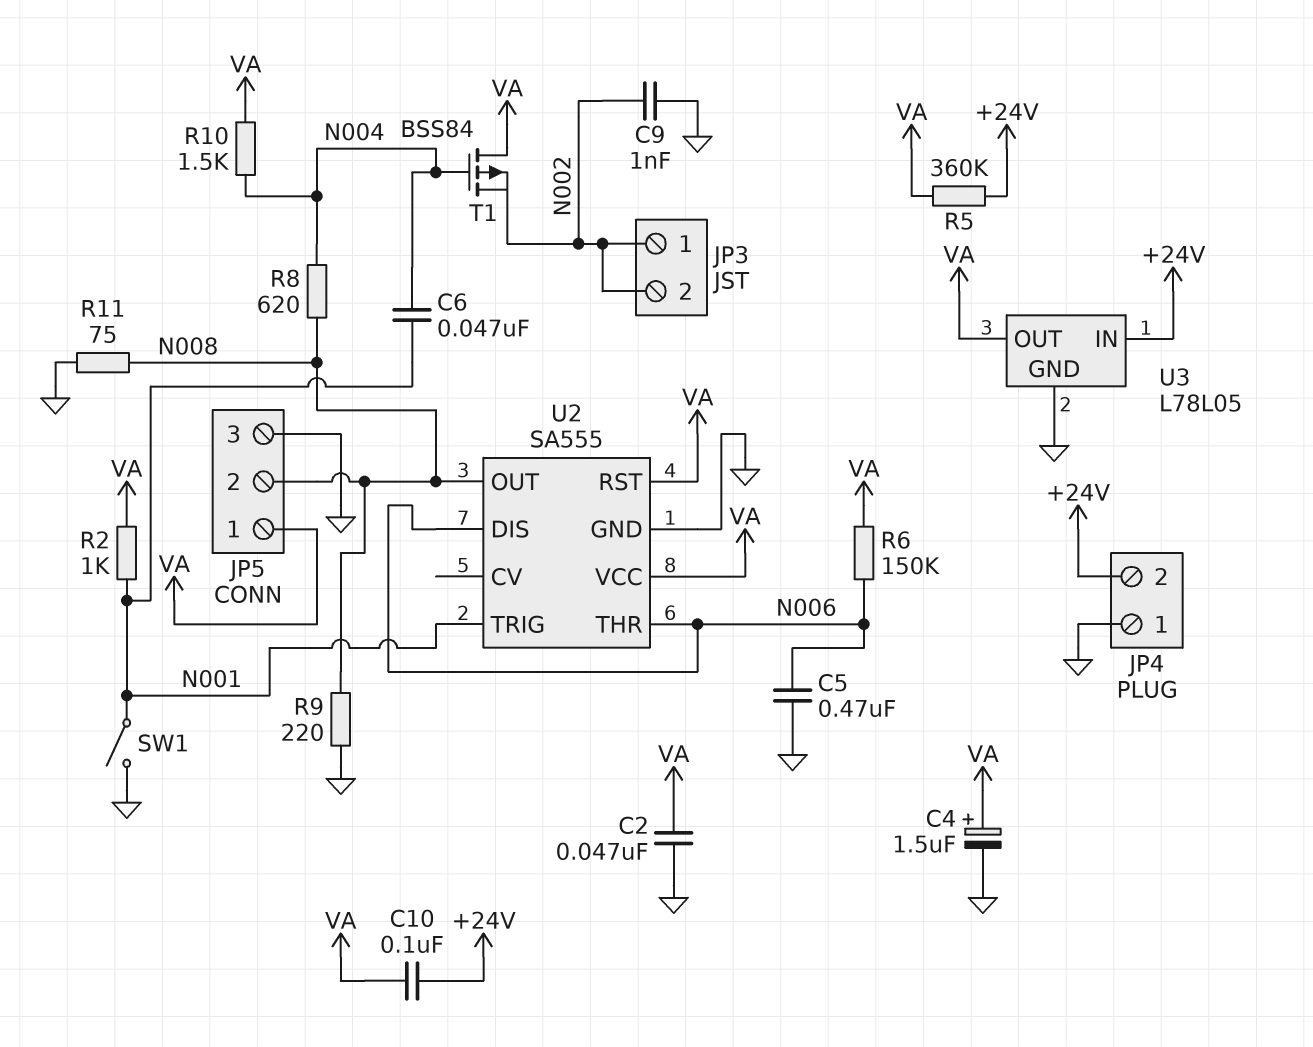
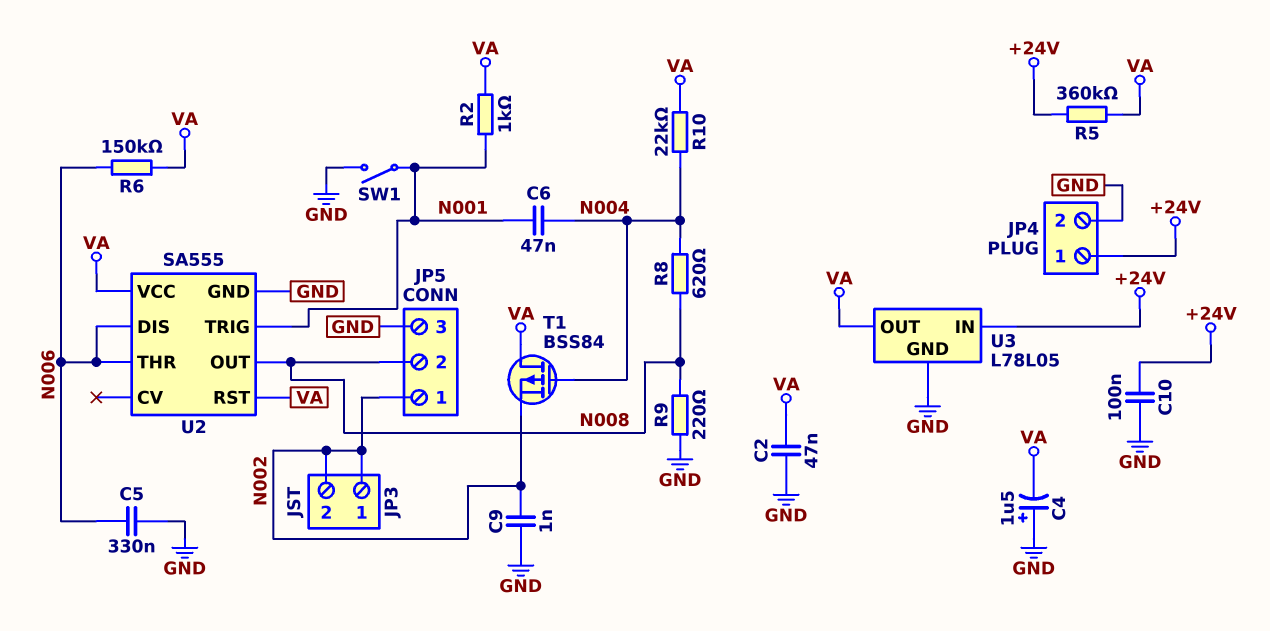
C4: 1.5uF (plus VA, minus GND) -> 1.5uF (plus GND, minus VA)
C5: 470nF (GND, N006) -> 330nF (GND, N006)
C10: 100nF (+24V, VA) -> 100nF (+24V, GND)
JP4 pin 1: GND -> +24V
JP4 pin 2: +24V -> GND
JP5 pin 1: VA -> N002
R10: 1.5k (N004, VA) -> 22k (N004, VA)
R11: 75 (GND, N008) -> none

